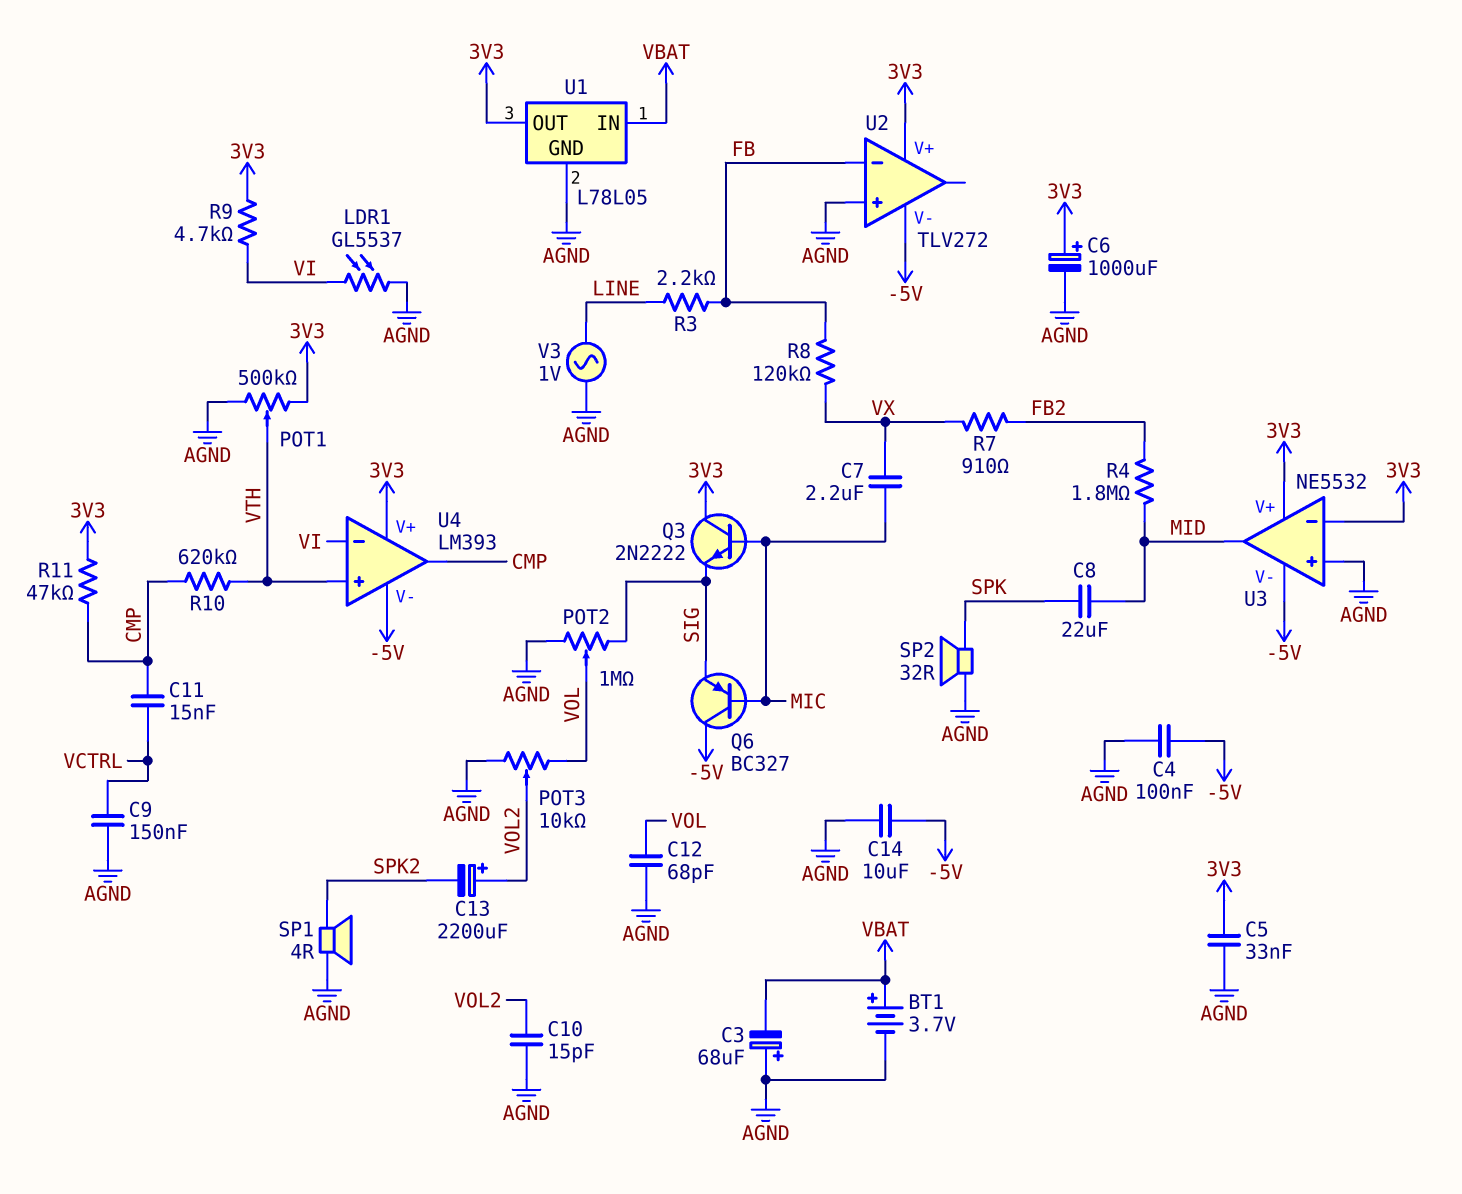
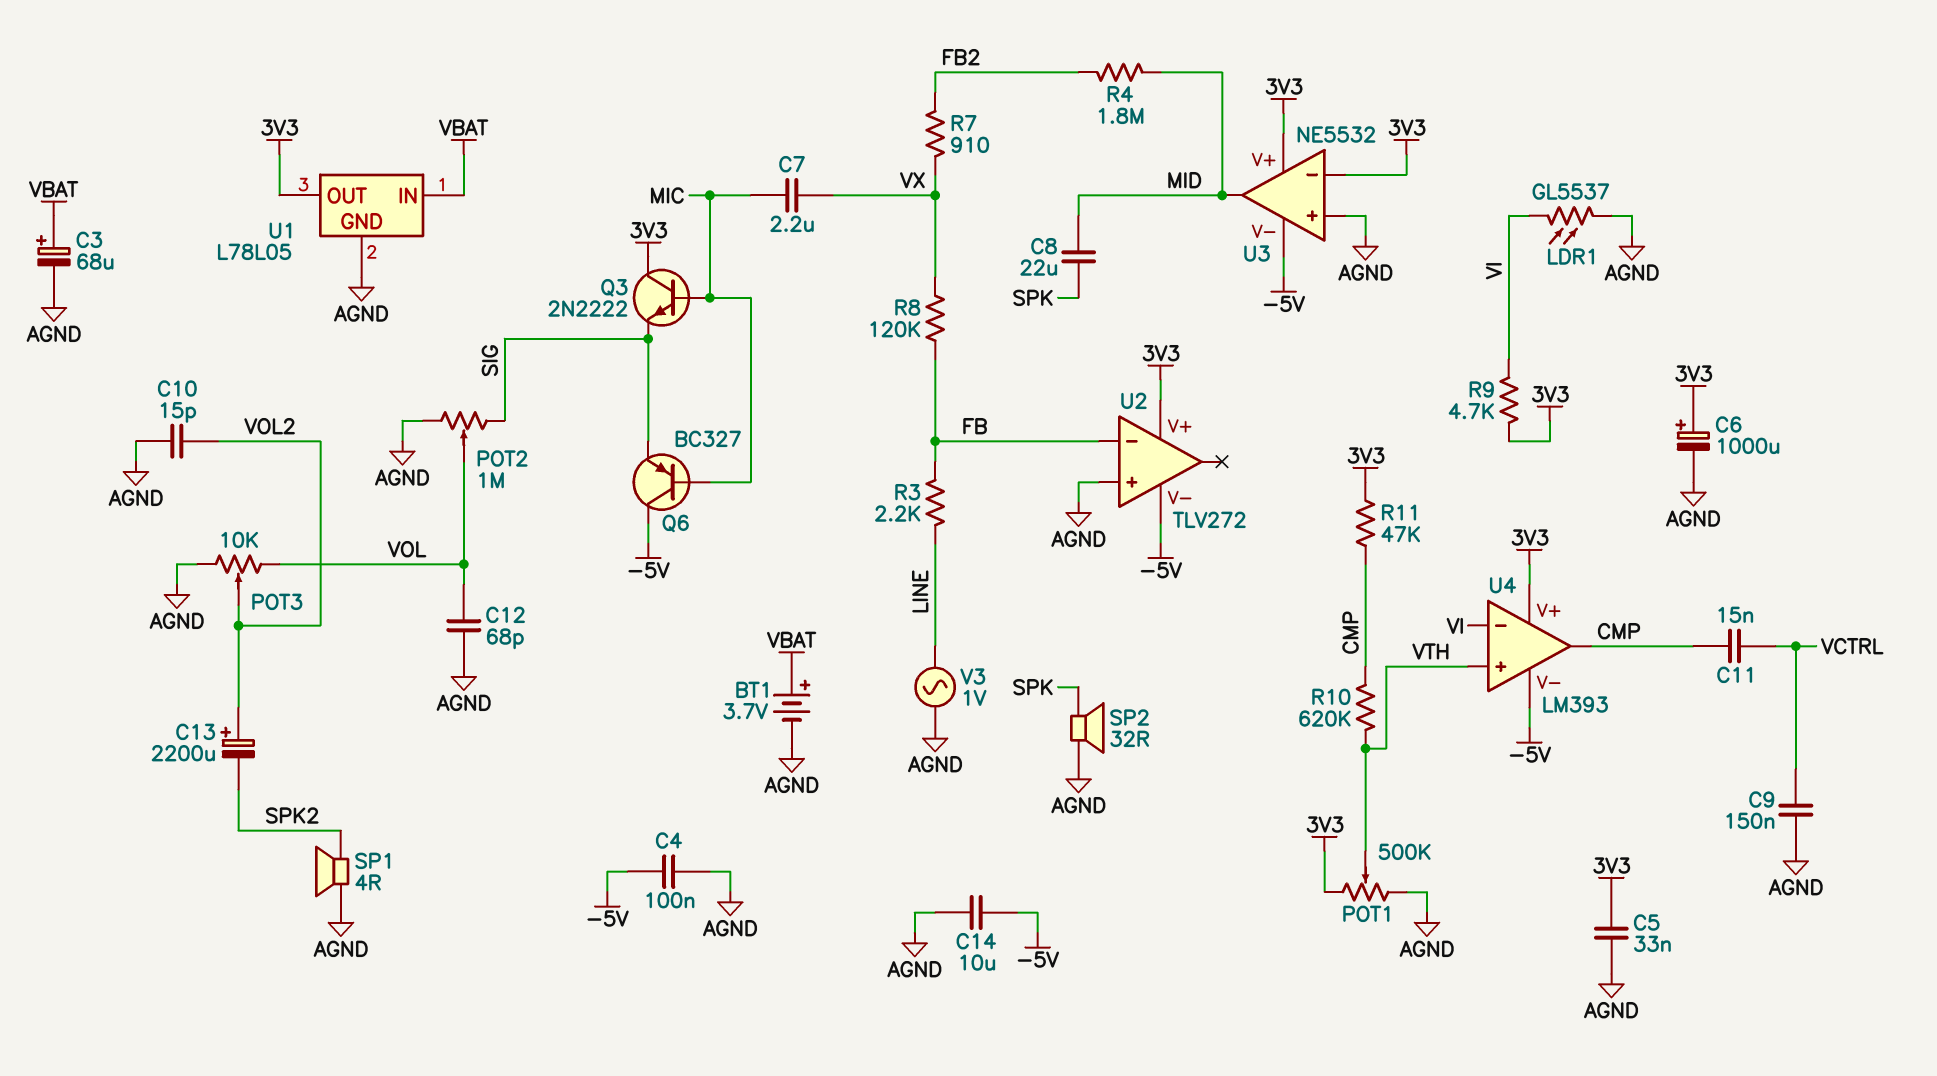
C3: 68uF (plus AGND, minus VBAT) -> 68uF (plus VBAT, minus AGND)

